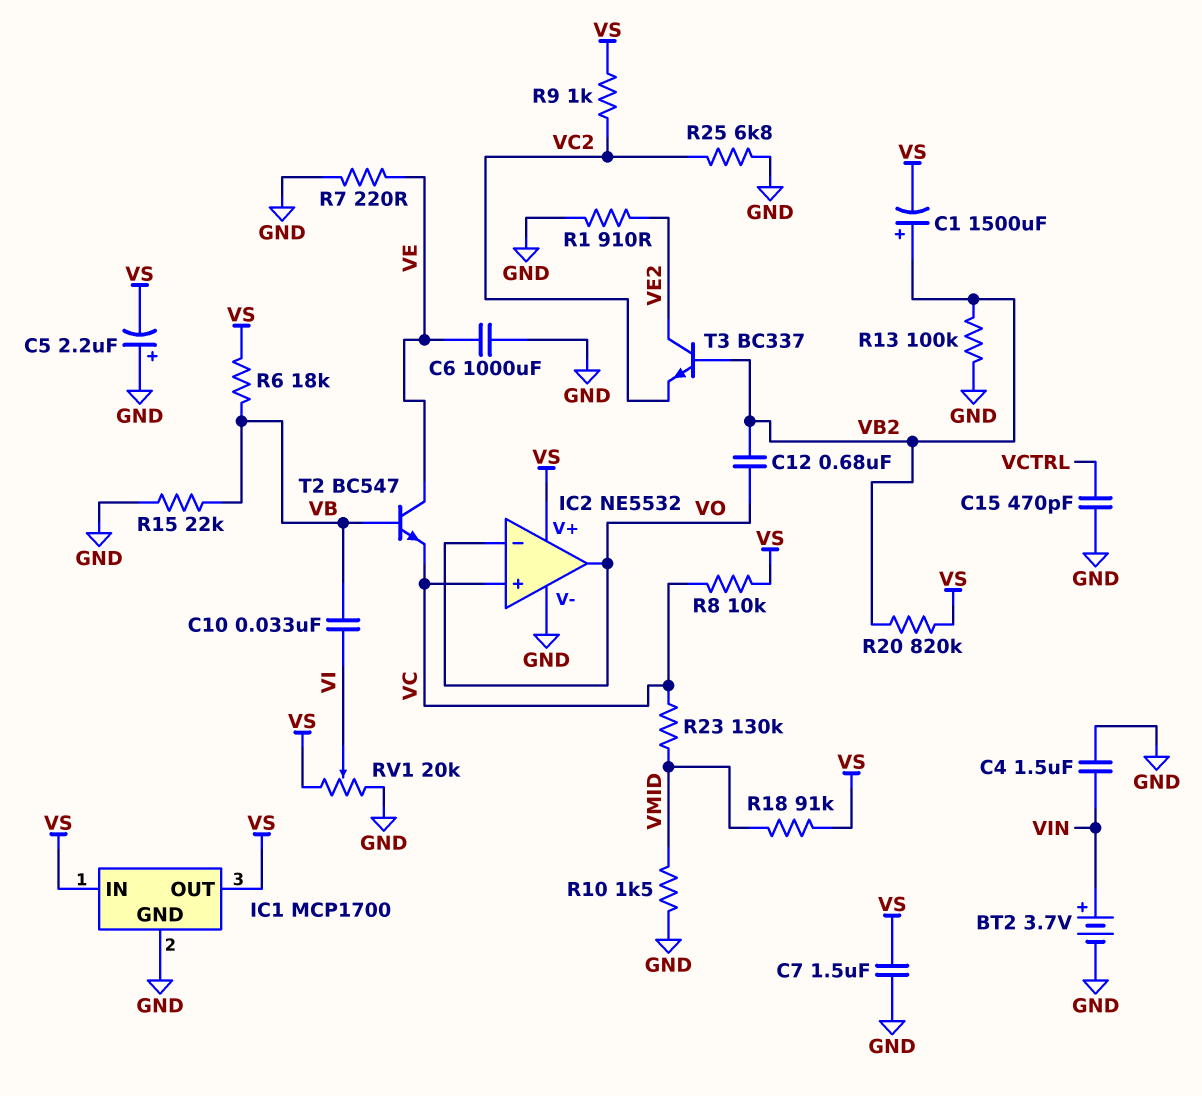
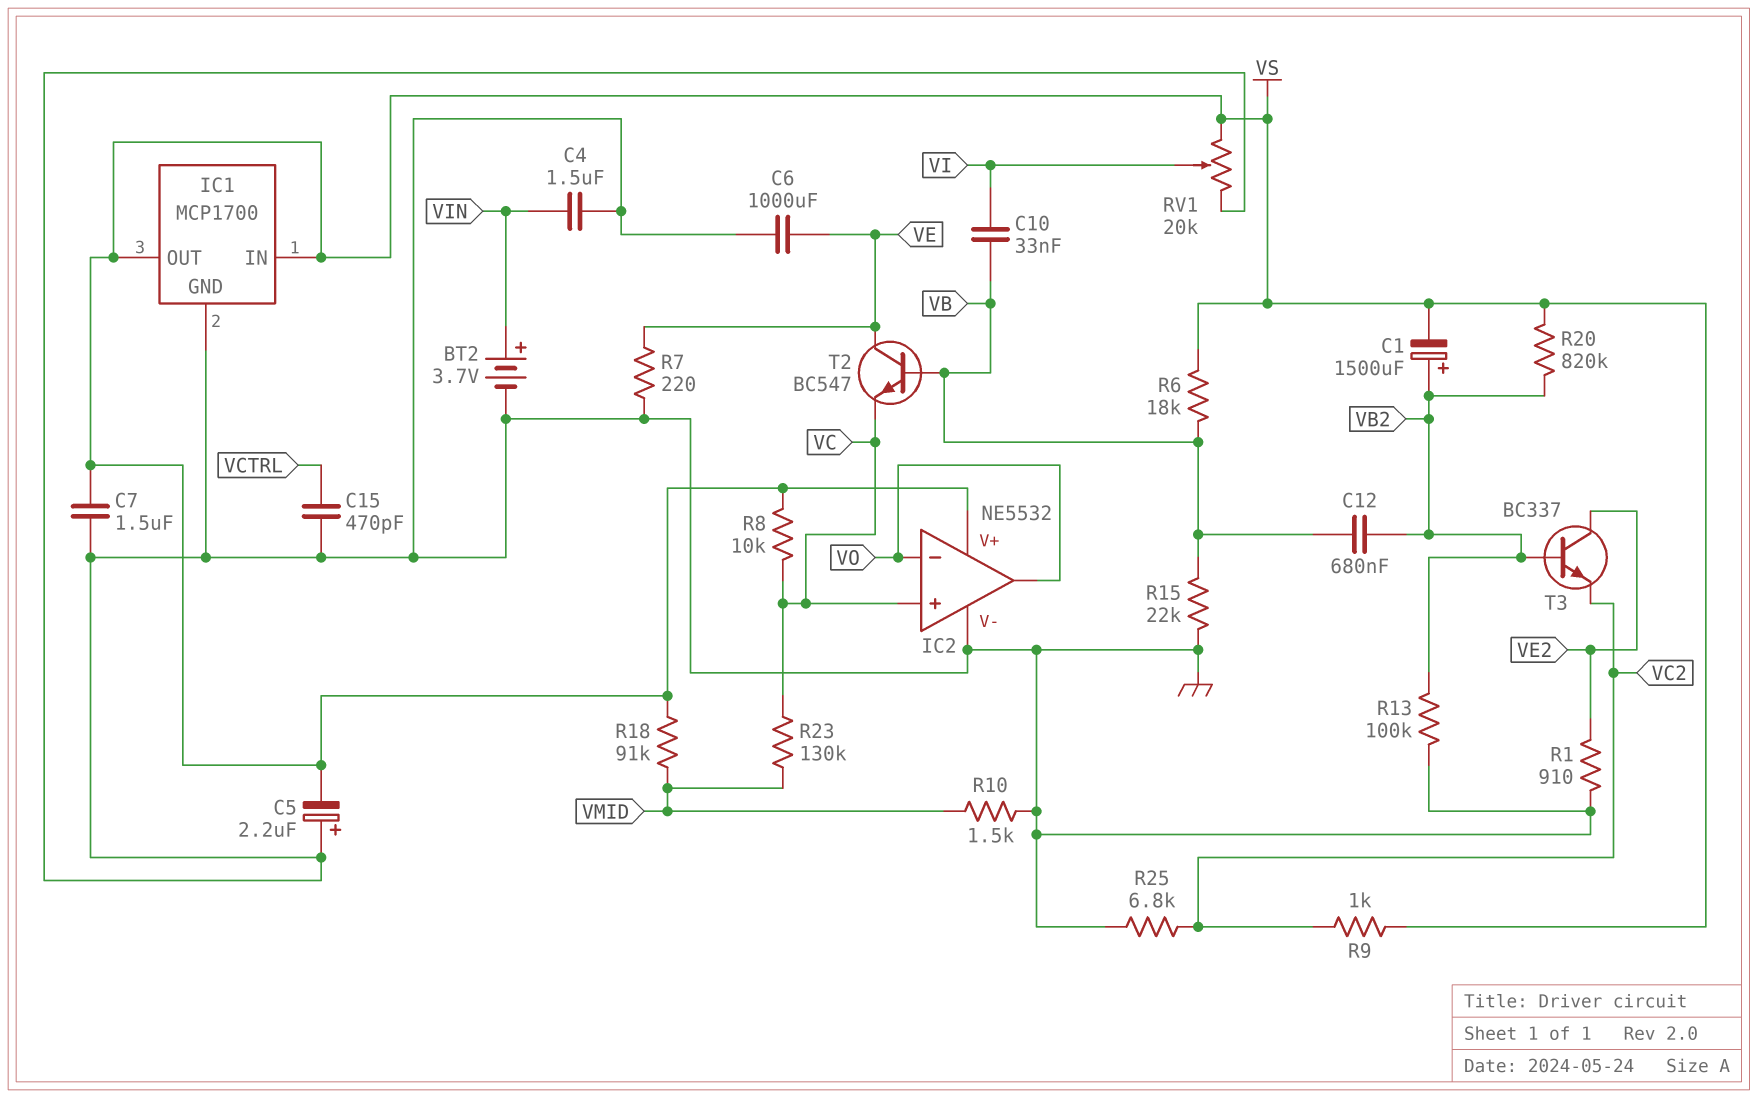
C12: 680nF (VB2, VO) -> 680nF (VB, VB2)

